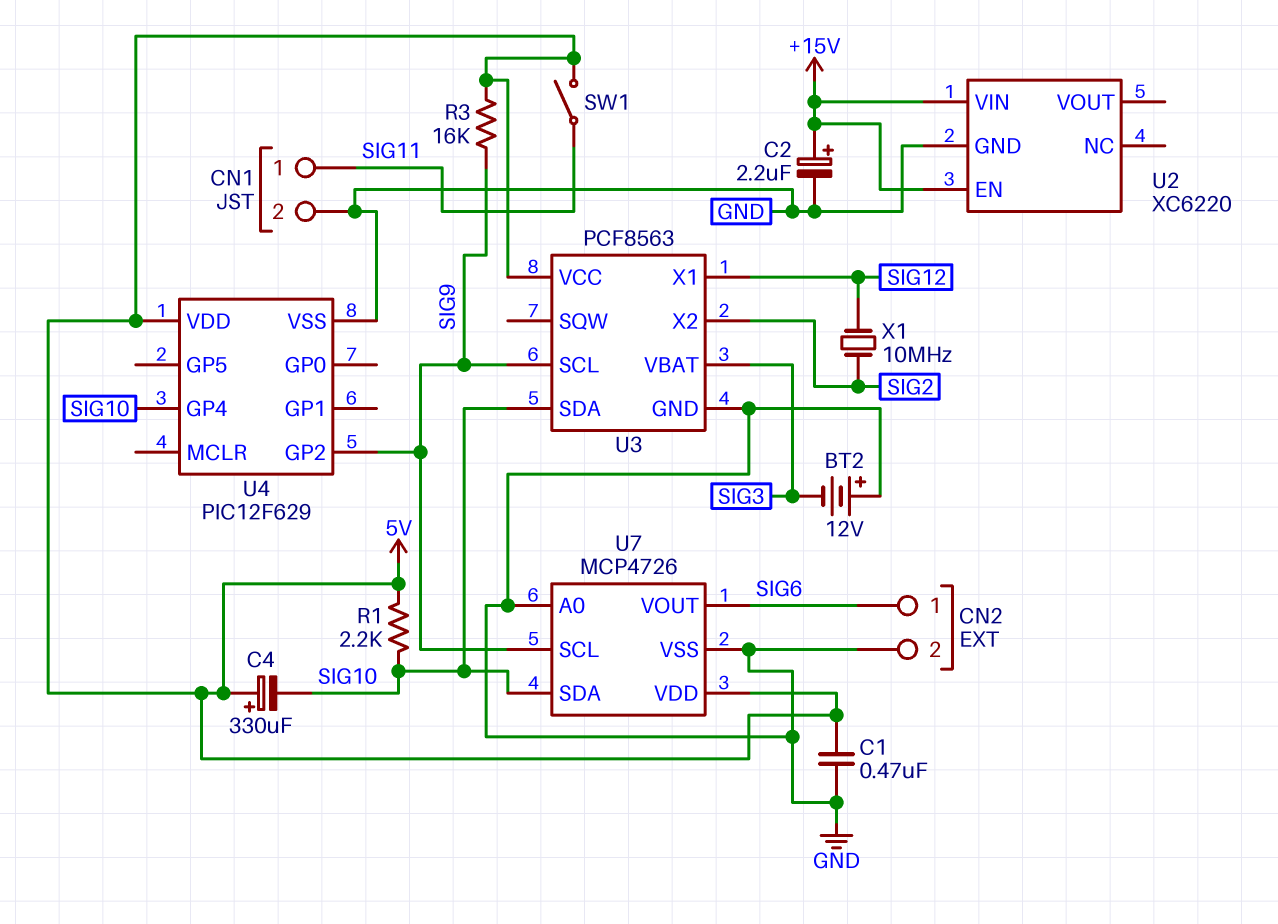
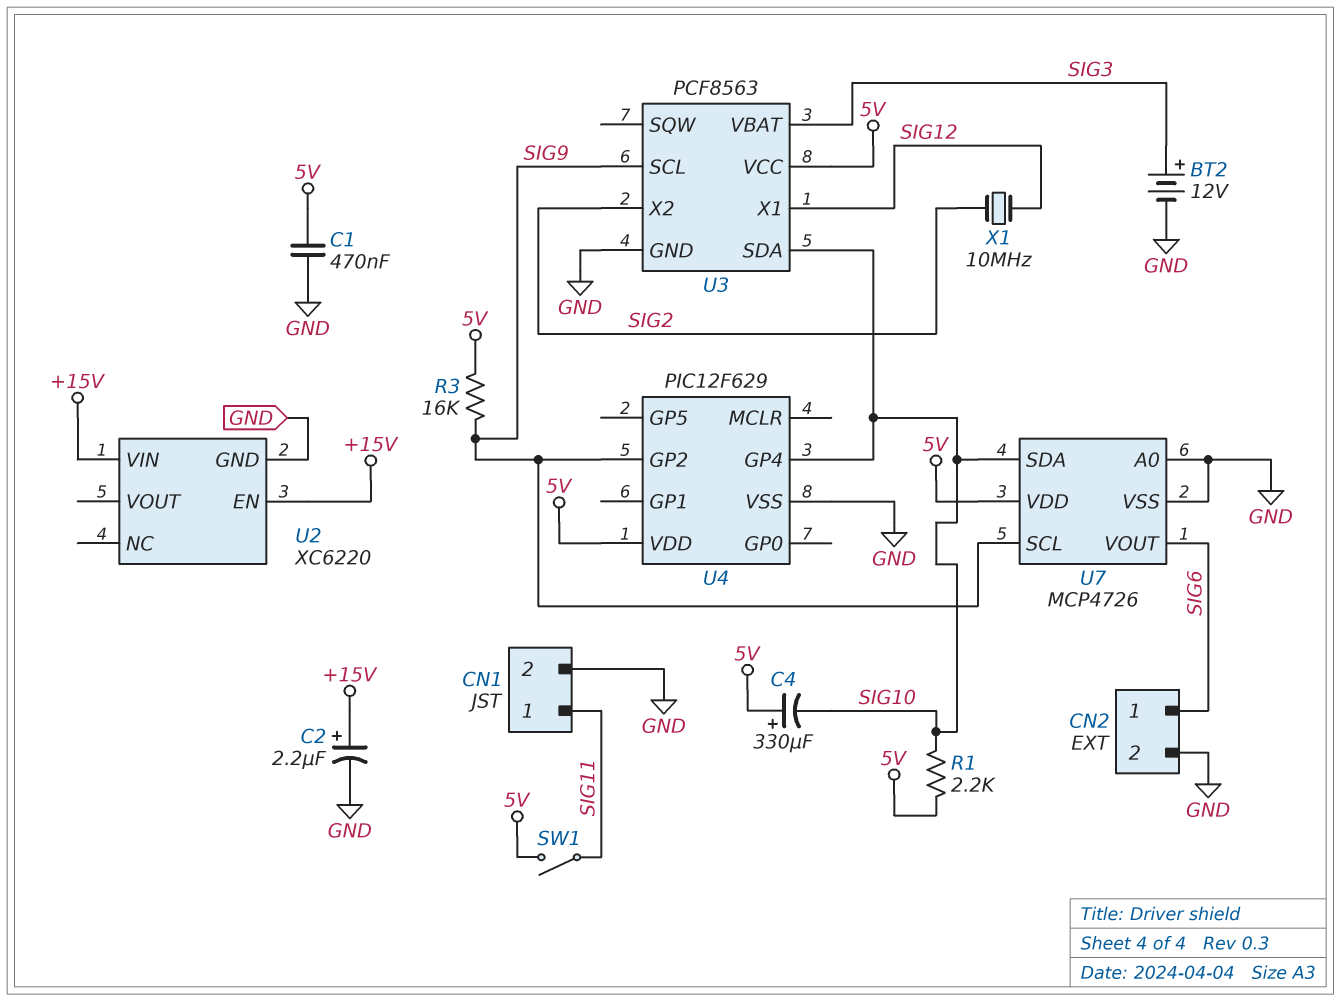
BT2: 12V (plus GND, minus SIG3) -> 12V (plus SIG3, minus GND)

